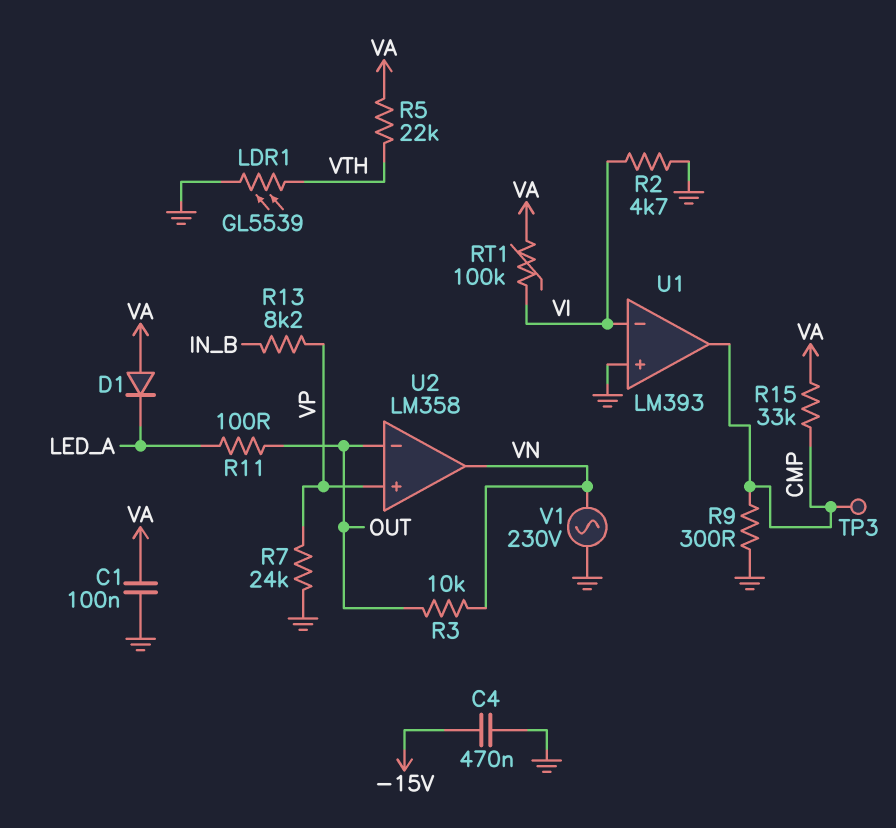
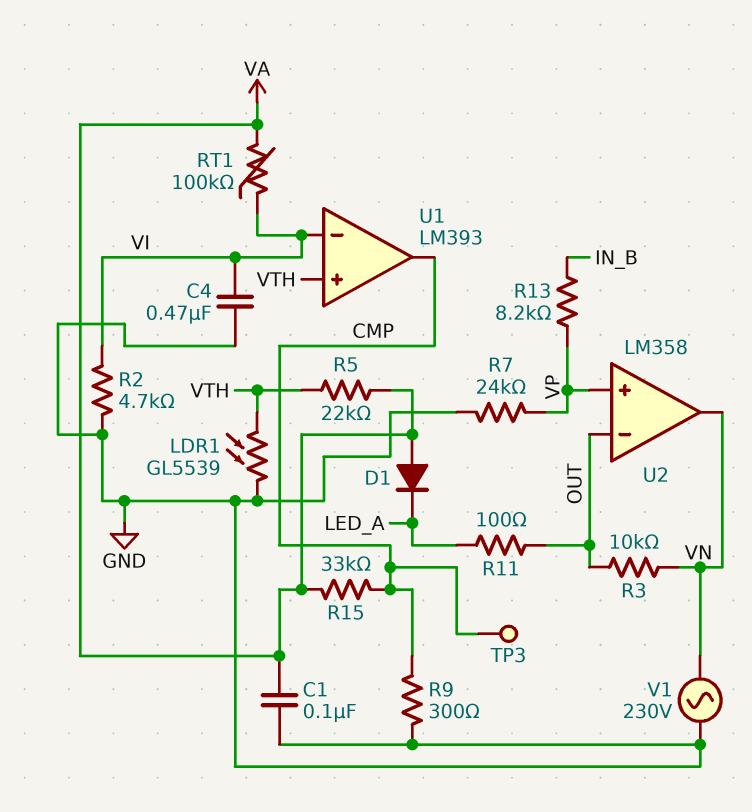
C4: 470nF (-15V, GND) -> 470nF (GND, VI)
U1 pin in+: GND -> VTH

